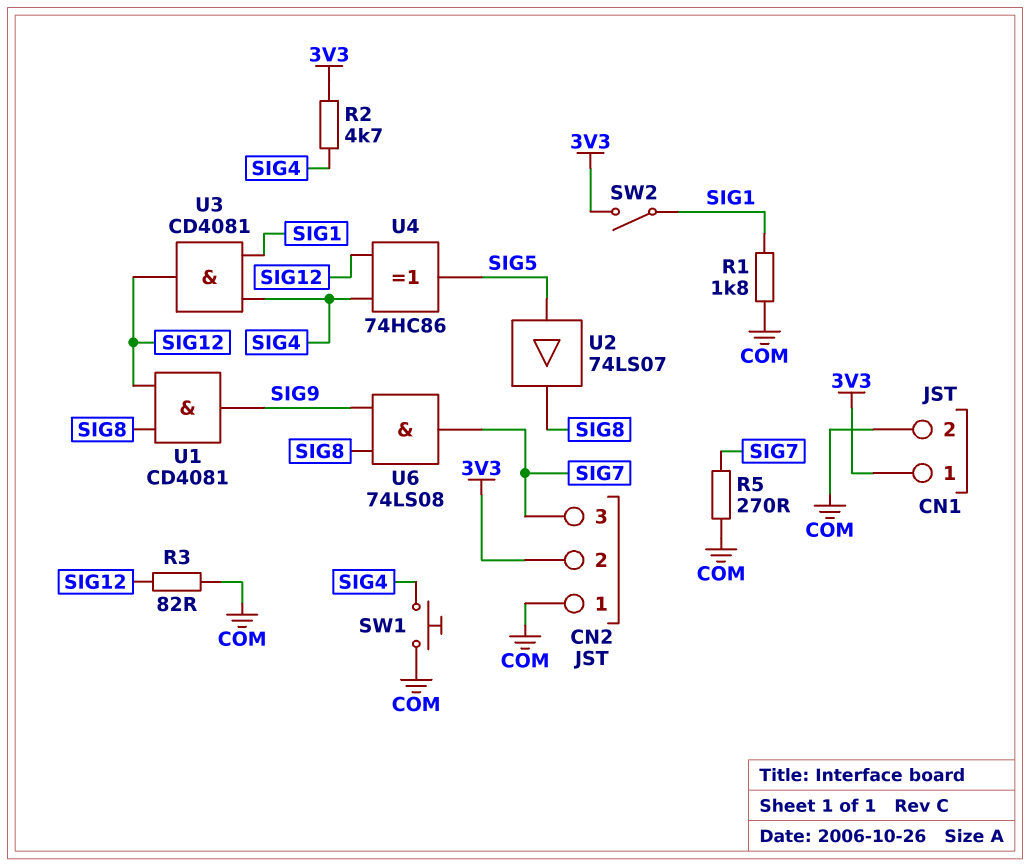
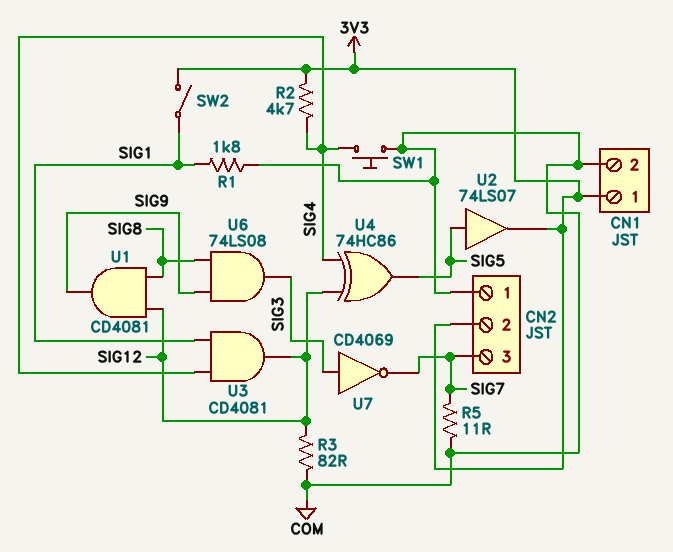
R5: 270 (COM, SIG7) -> 11 (COM, SIG7)
U2: buffer 74LS07 (in SIG5, out SIG8) -> buffer 74LS07 (in SIG5, out 3V3)
U6: AND 74LS08 (in SIG8, in SIG9, out SIG7) -> AND 74LS08 (in SIG8, in SIG9, out SIG3)
U7: none -> NOT CD4069 (in SIG3, out SIG7)

